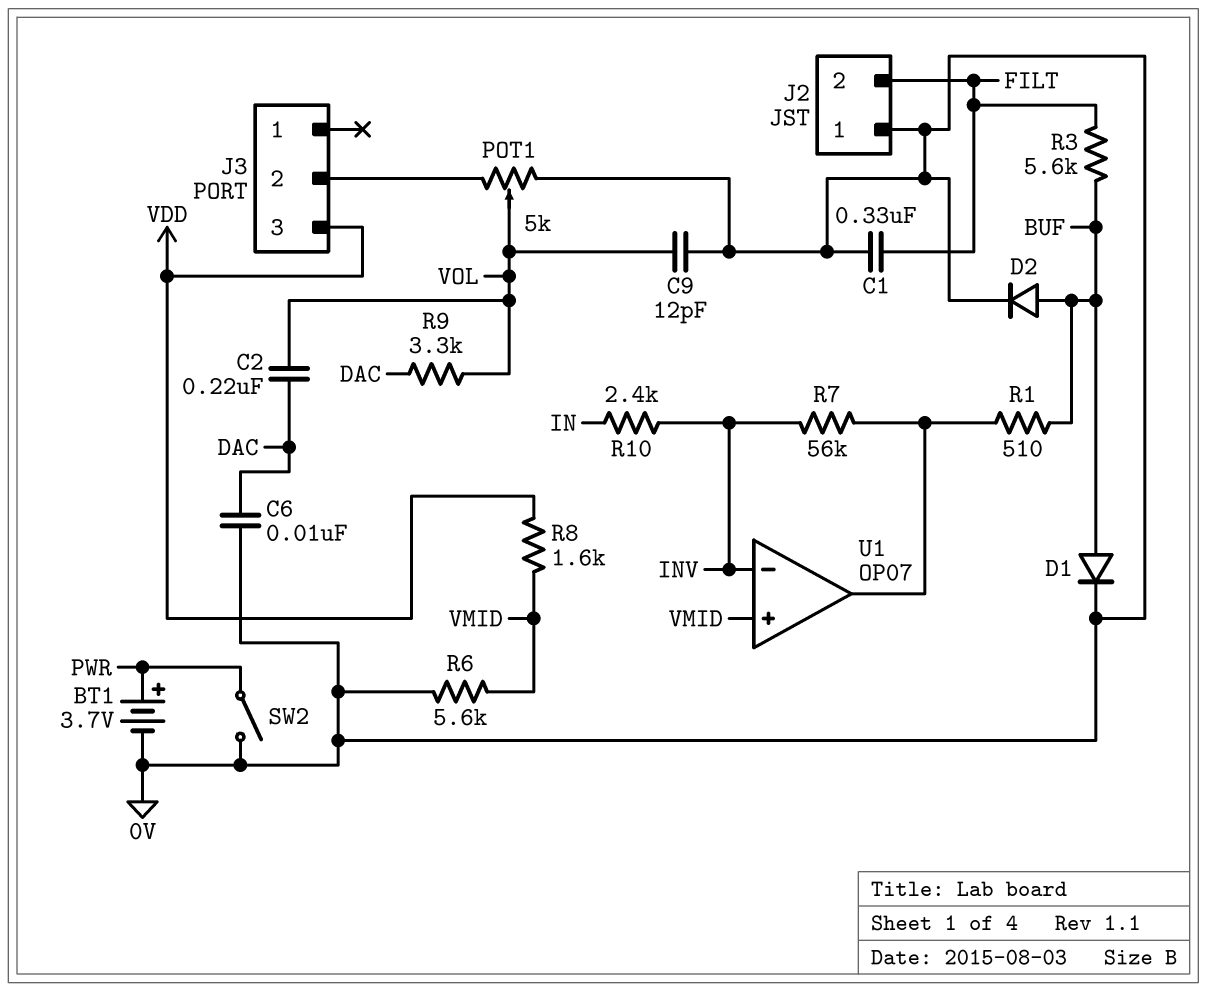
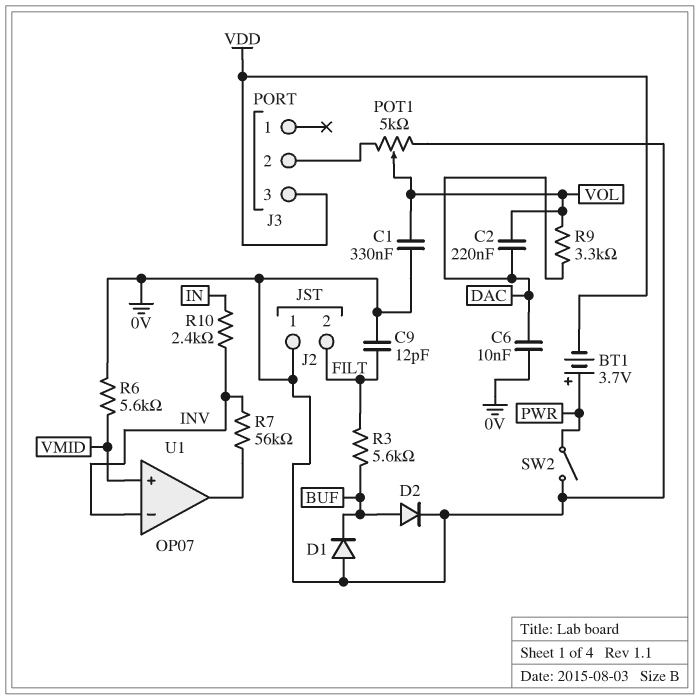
BT1: 3.7V (plus PWR, minus 0V) -> 3.7V (plus PWR, minus VDD)
C1: 330nF (0V, FILT) -> 330nF (0V, VOL)
C9: 12pF (0V, VOL) -> 12pF (0V, FILT)
D1: diode (A BUF, K 0V) -> diode (A 0V, K BUF)
R1: 510 (BUF, U1/out) -> none
R8: 1.6k (VDD, VMID) -> none

